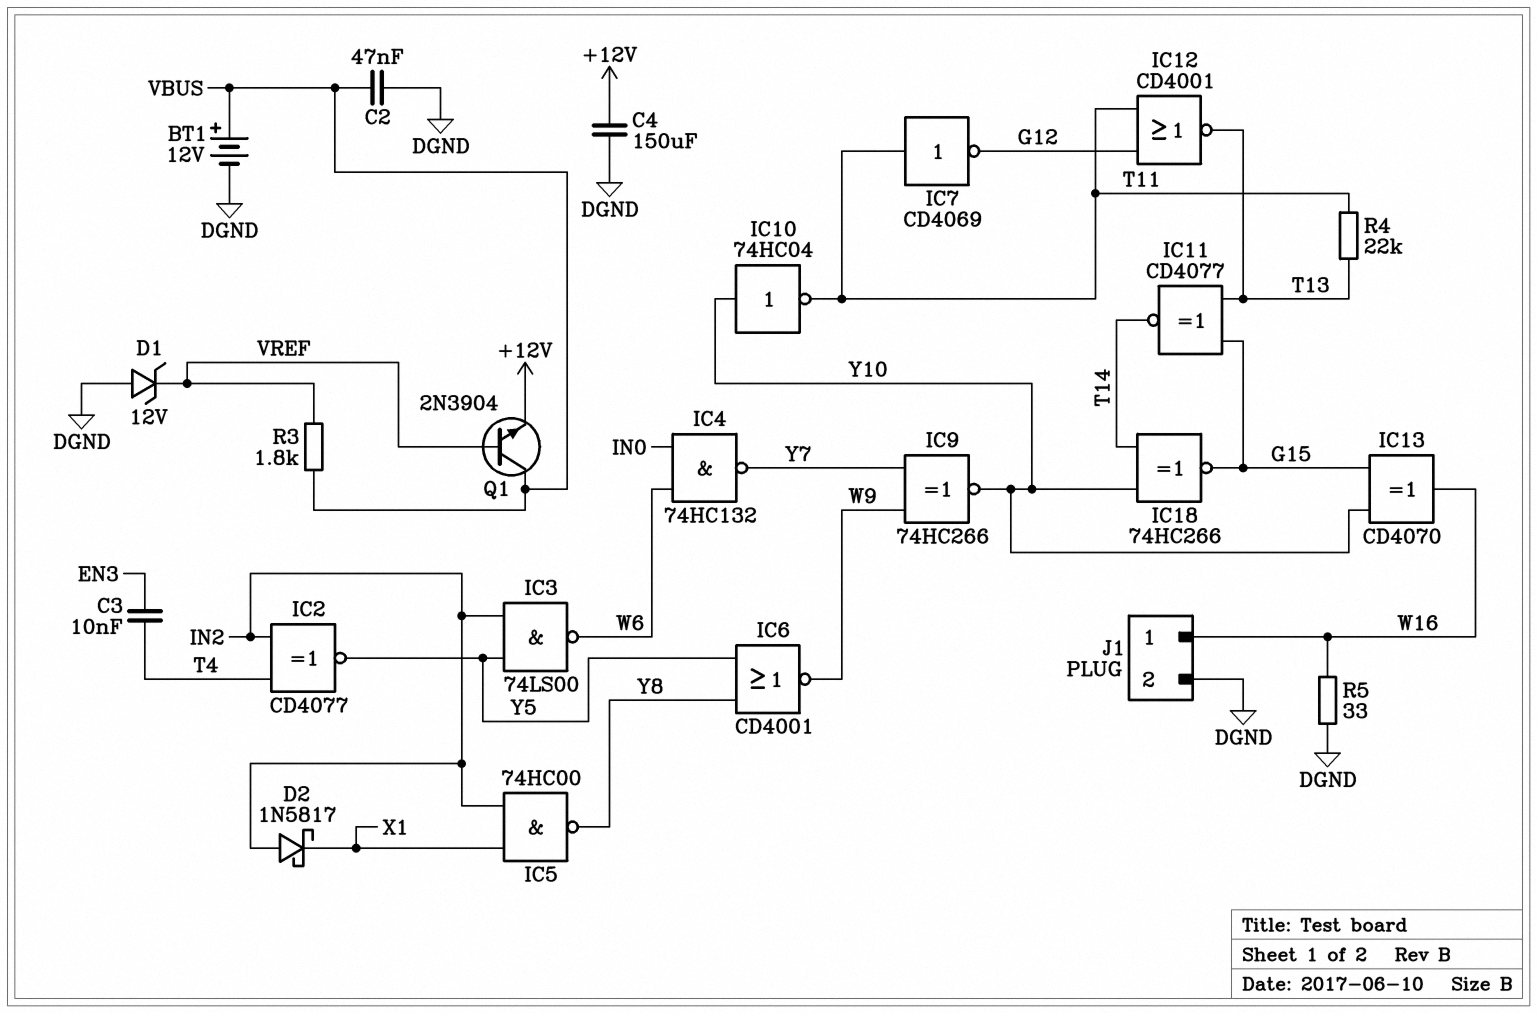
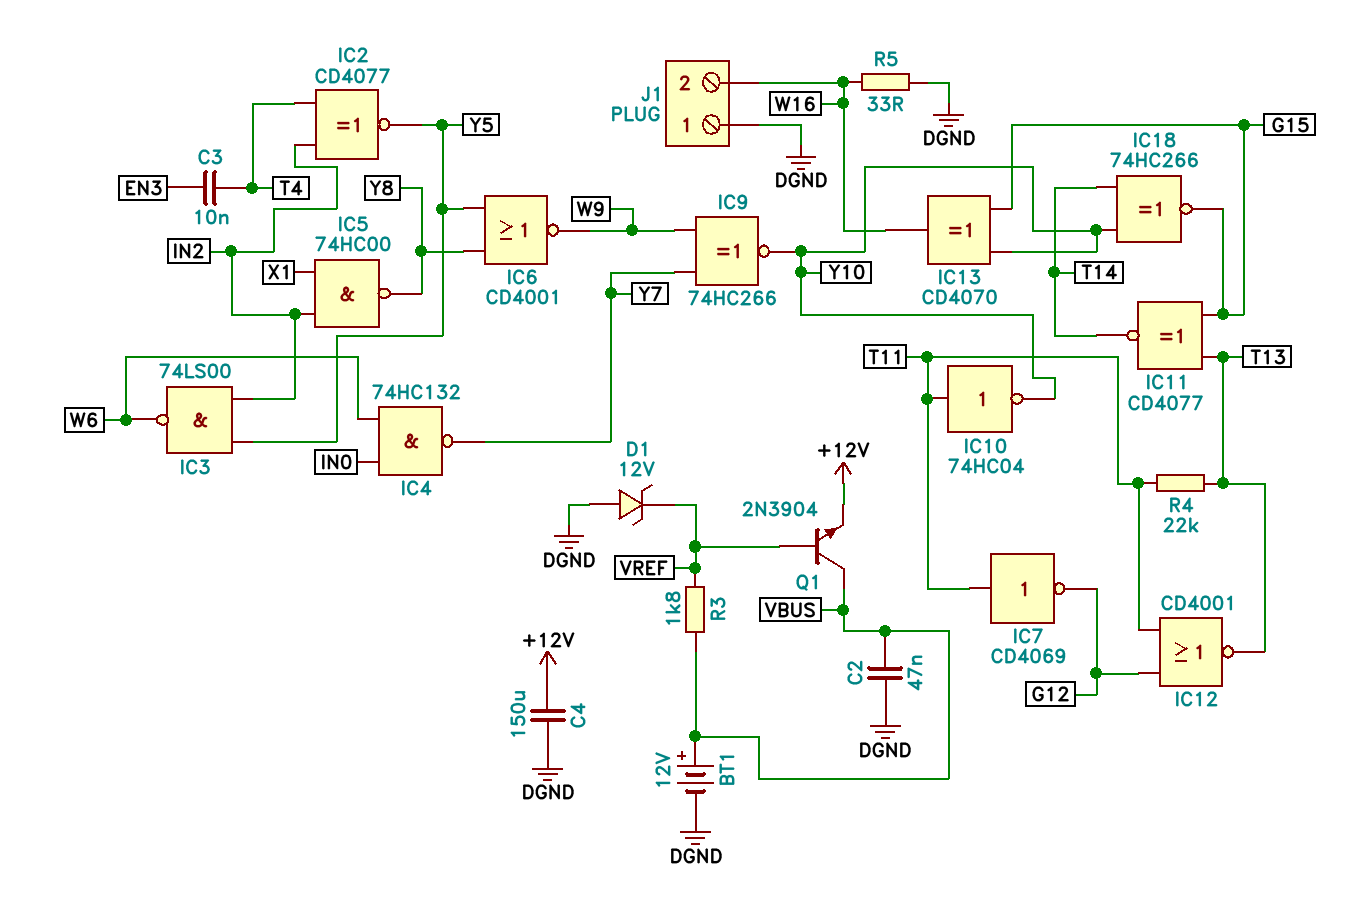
D2: schottky 1N5817 (A IN2, K X1) -> none
IC10: NOT 74HC04 (in Y10, out T11) -> NOT 74HC04 (in T11, out Y10)
J1 pin 1: W16 -> DGND
J1 pin 2: DGND -> W16

